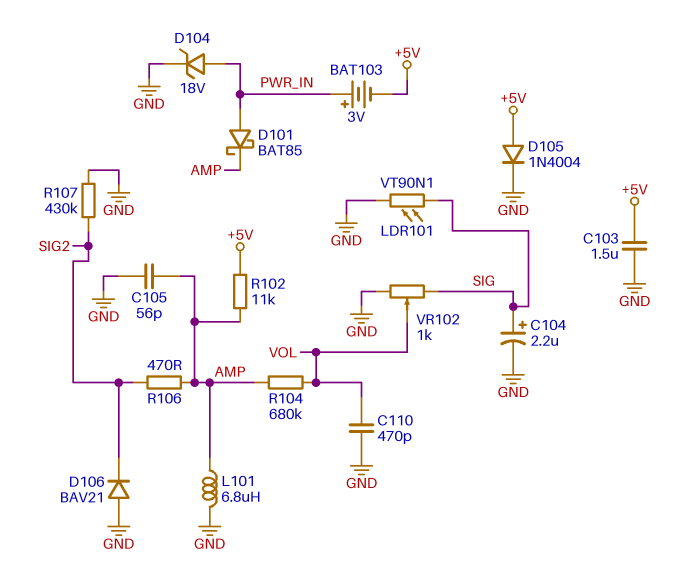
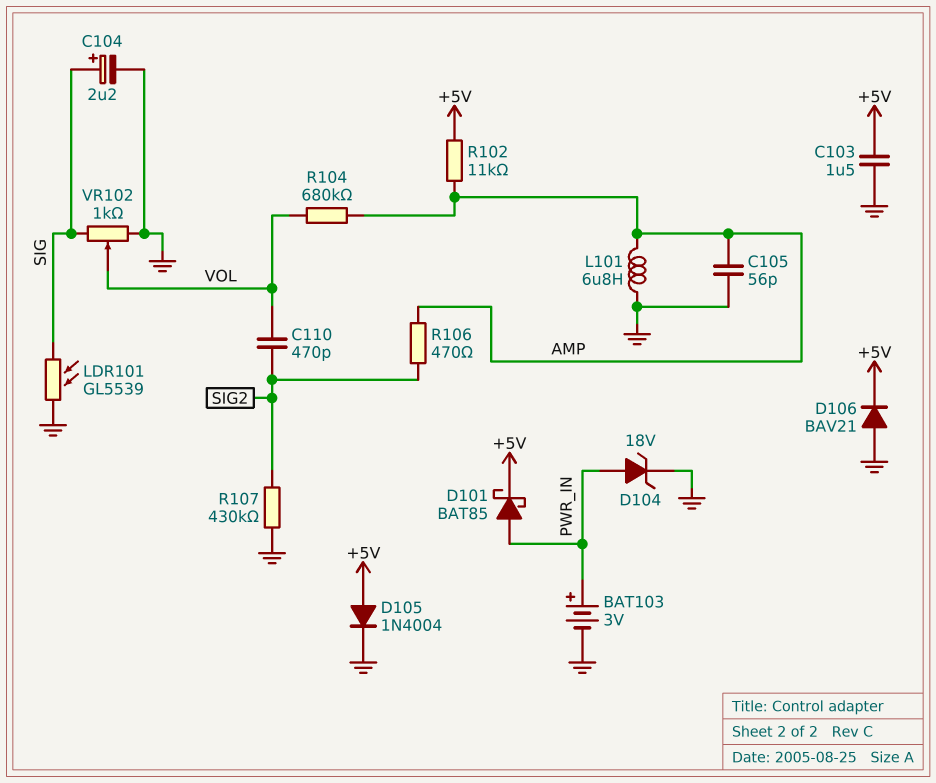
BAT103: 3V (plus PWR_IN, minus +5V) -> 3V (plus PWR_IN, minus GND)
C110: 470pF (GND, VOL) -> 470pF (SIG2, VOL)
D101: schottky BAT85 (A PWR_IN, K AMP) -> schottky BAT85 (A PWR_IN, K +5V)
D106: diode BAV21 (A GND, K SIG2) -> diode BAV21 (A GND, K +5V)
LDR101: VT90N1 (GND, SIG) -> GL5539 (GND, SIG)

